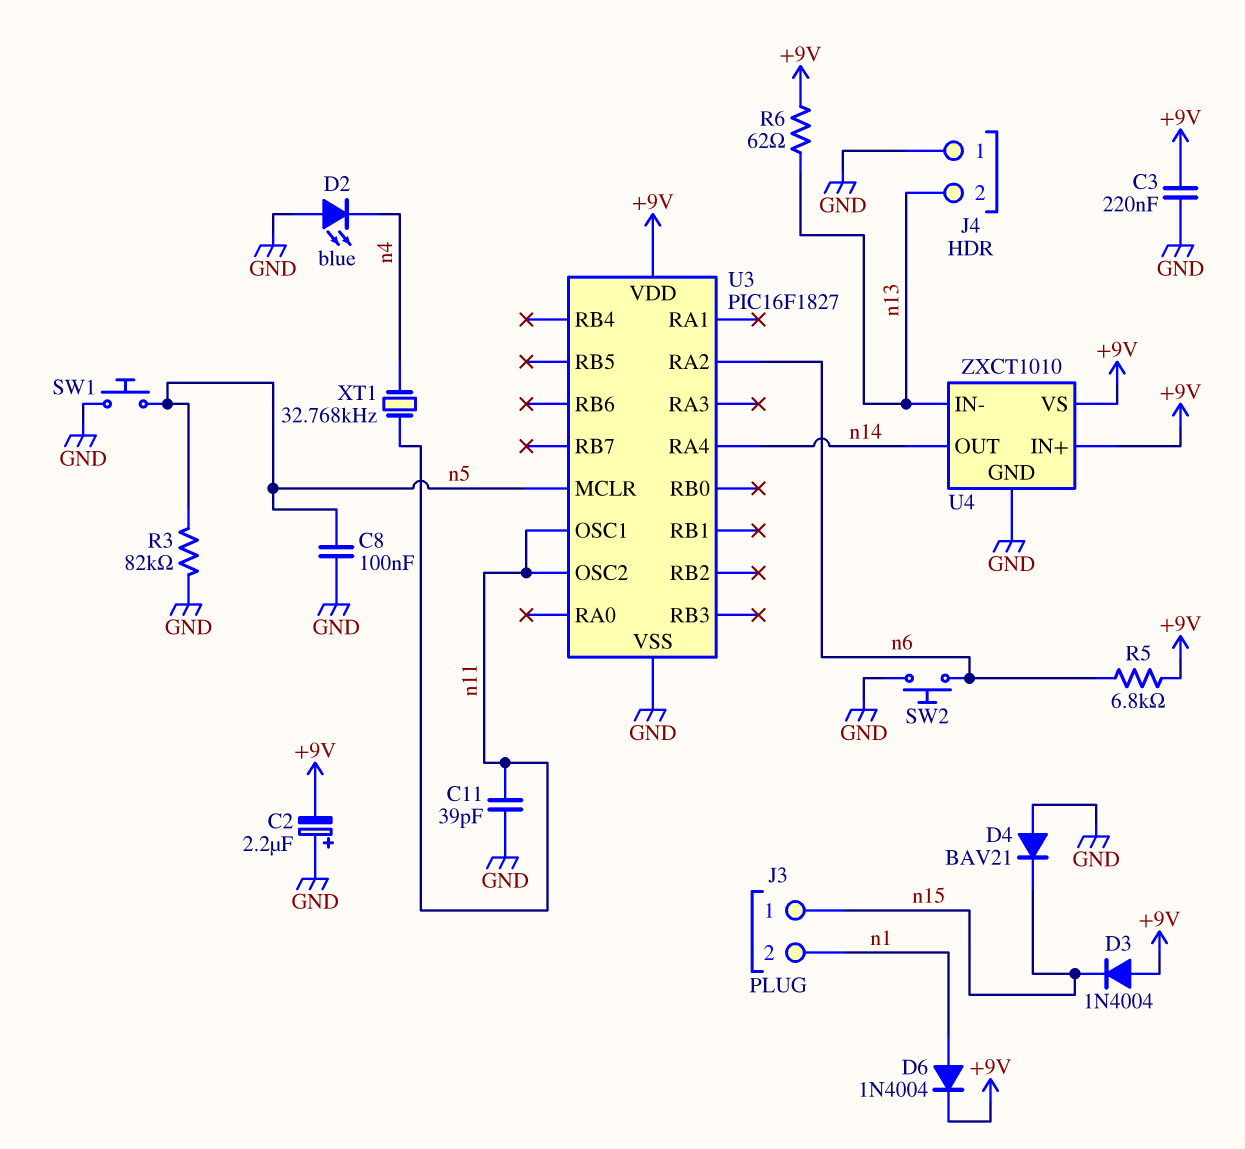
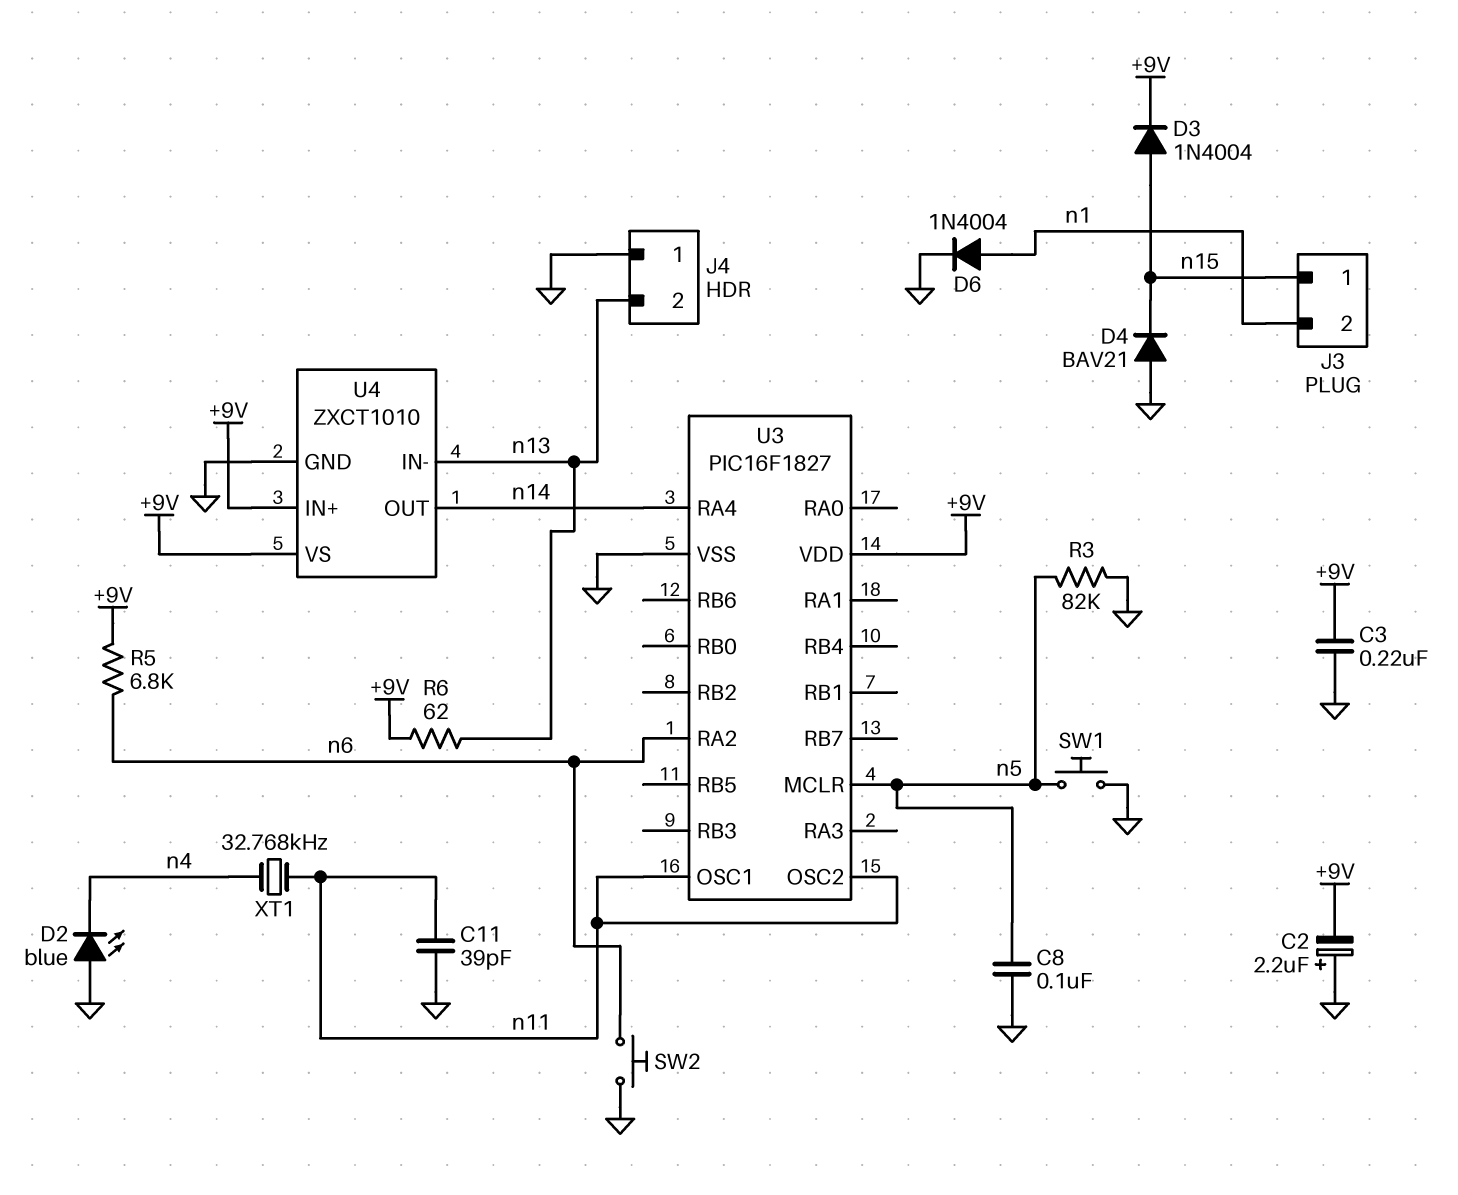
D3: diode 1N4004 (A +9V, K n15) -> diode 1N4004 (A n15, K +9V)
D6: diode 1N4004 (A n1, K +9V) -> diode 1N4004 (A n1, K GND)

